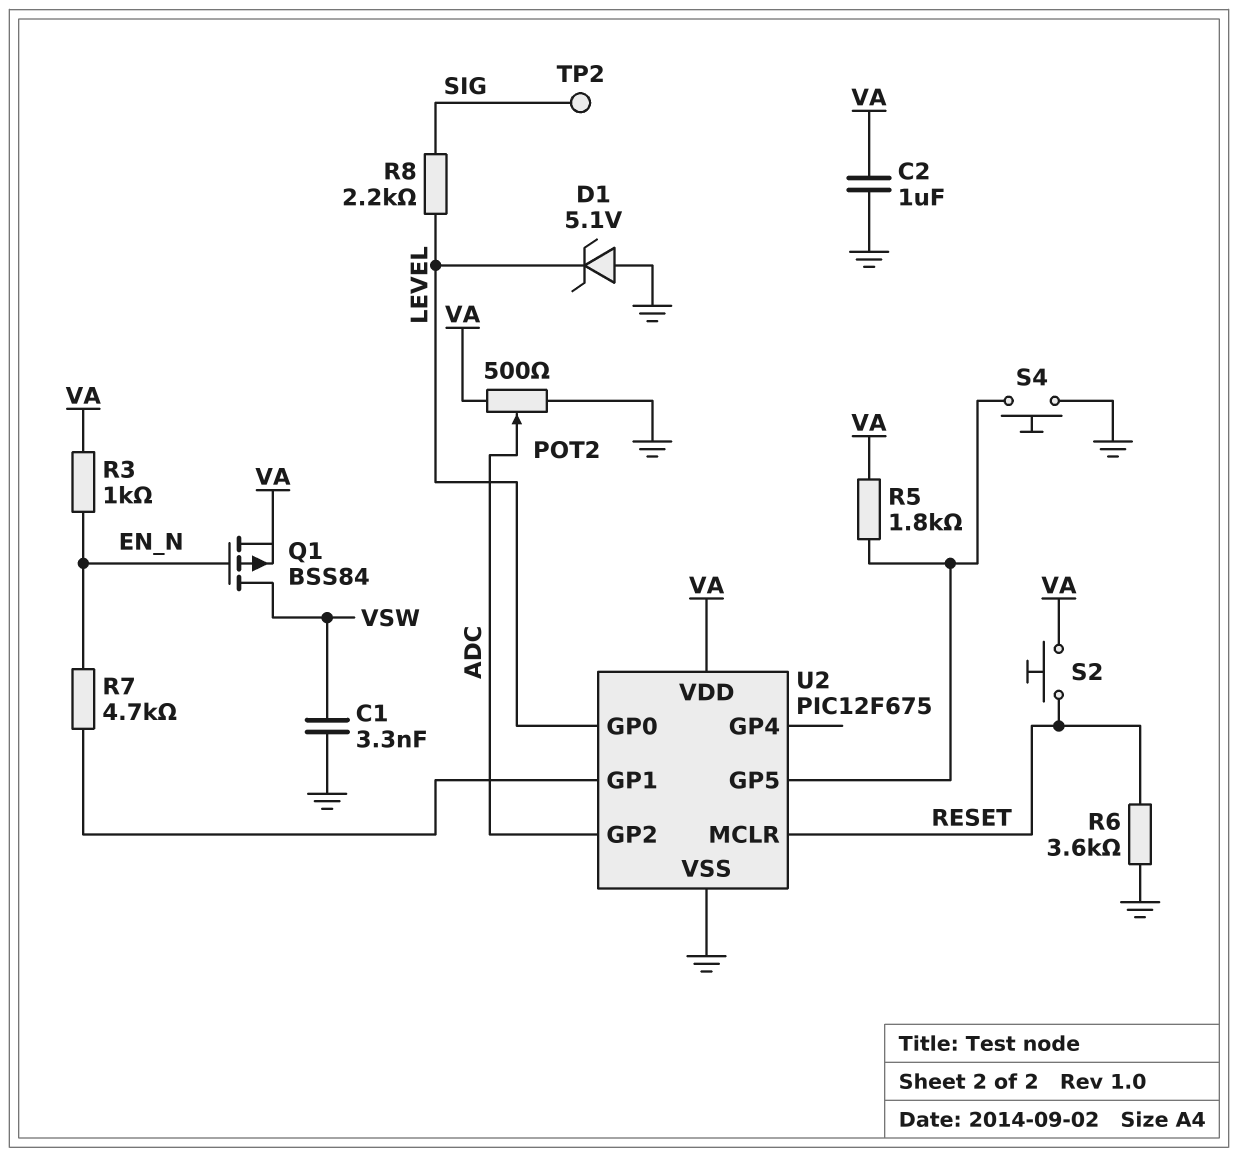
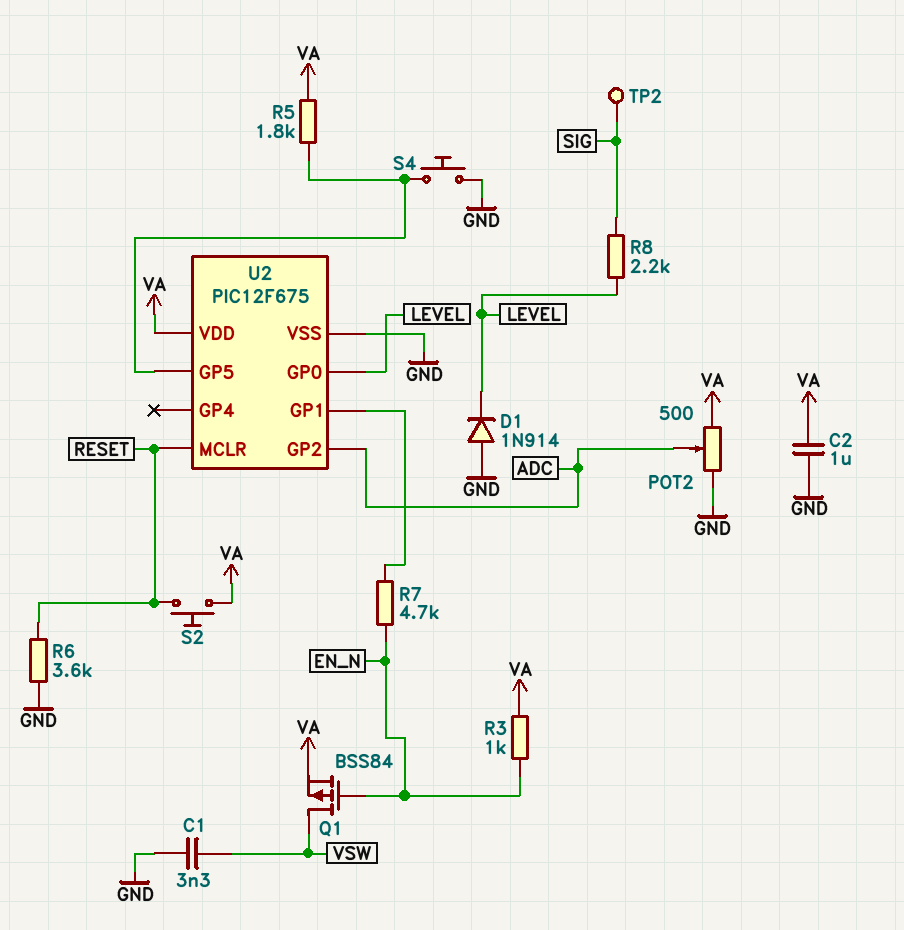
D1: zener 5.1V (A GND, K LEVEL) -> diode 1N914 (A GND, K LEVEL)

